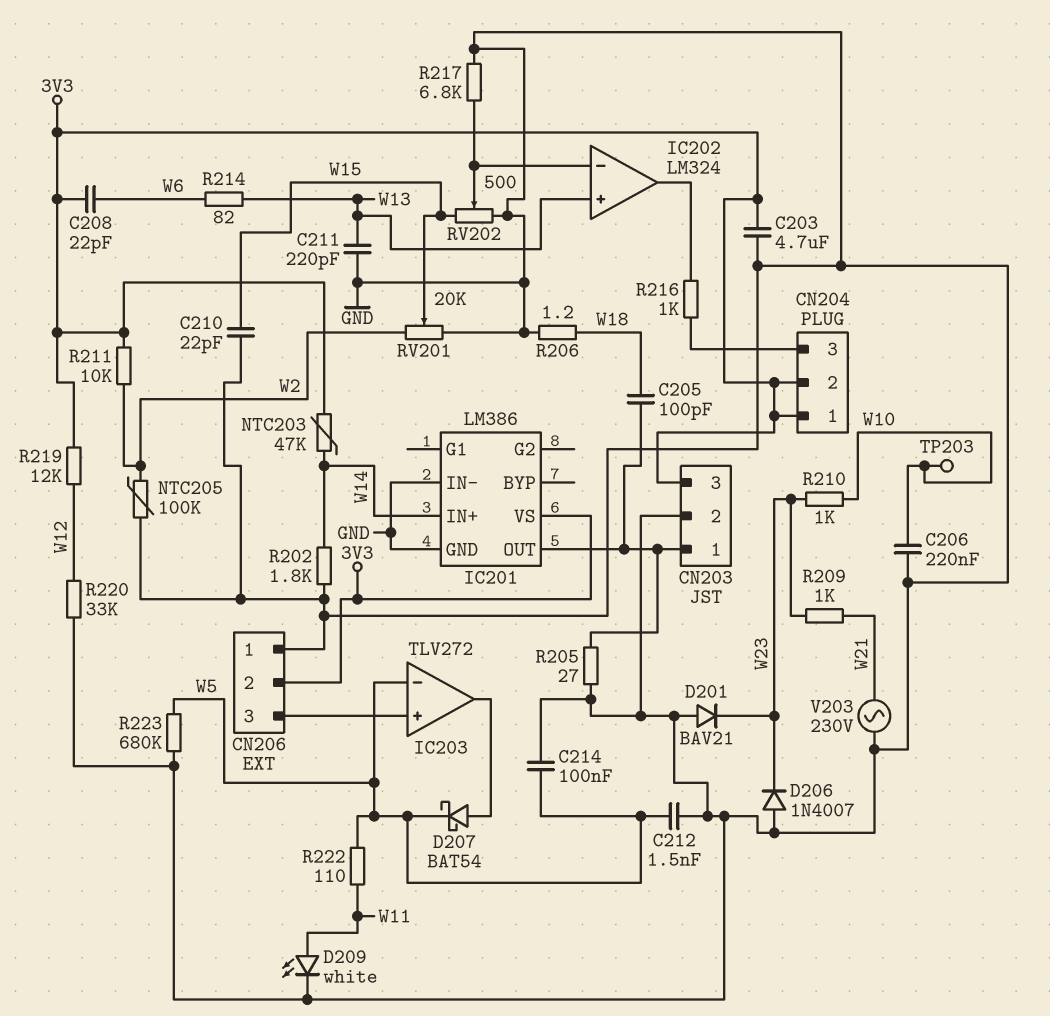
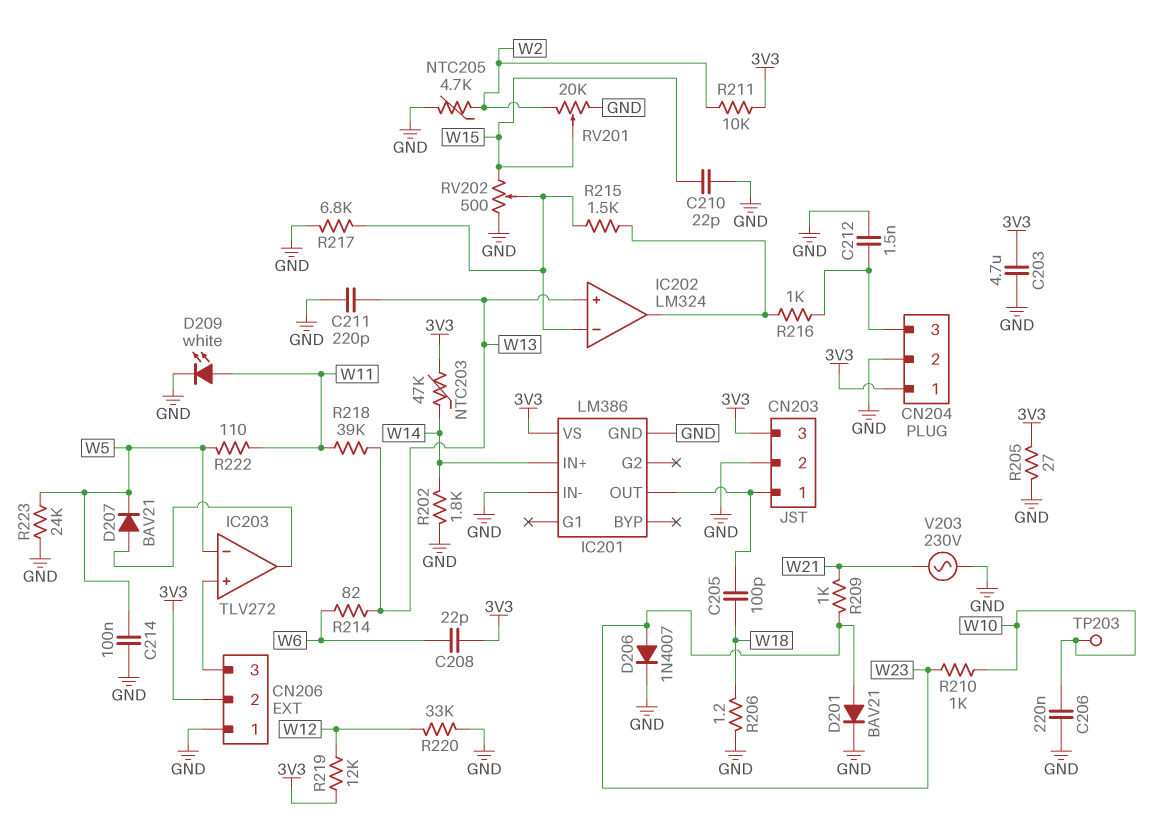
C212: 1.5nF (GND, W5) -> 1.5nF (CN204/3, GND)
CN204 pin 2: 3V3 -> GND
D201: diode BAV21 (A GND, K W23) -> diode BAV21 (A W23, K GND)
D206: diode 1N4007 (A GND, K W23) -> diode 1N4007 (A W23, K GND)
D207: schottky BAT54 (A IC203/out, K W5) -> diode BAV21 (A IC203/out, K W5)
NTC205: 100k (GND, W2) -> 4.7k (GND, W2)
R205: 27 (CN203/1, GND) -> 27 (3V3, GND)
R215: none -> 1.5k (IC202/in-, IC202/out)
R218: none -> 39k (W11, W13)
R223: 680k (GND, W5) -> 24k (GND, W5)

